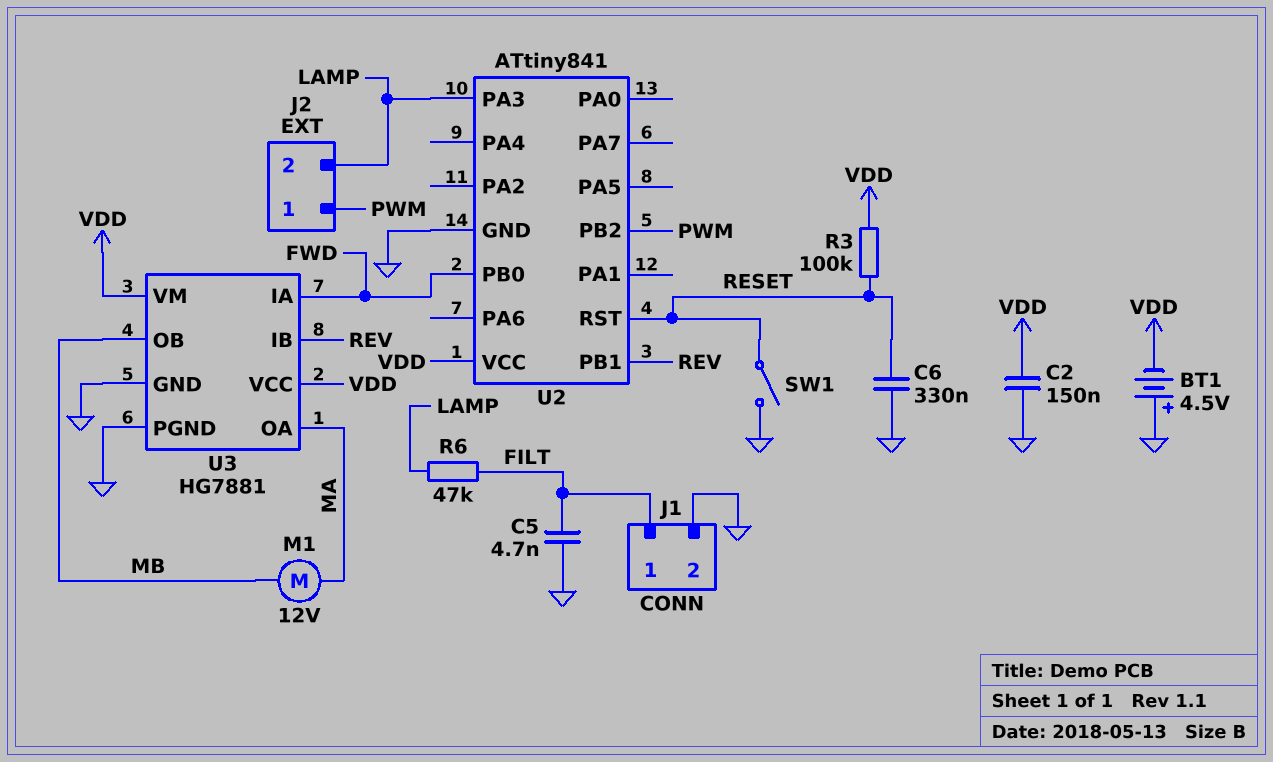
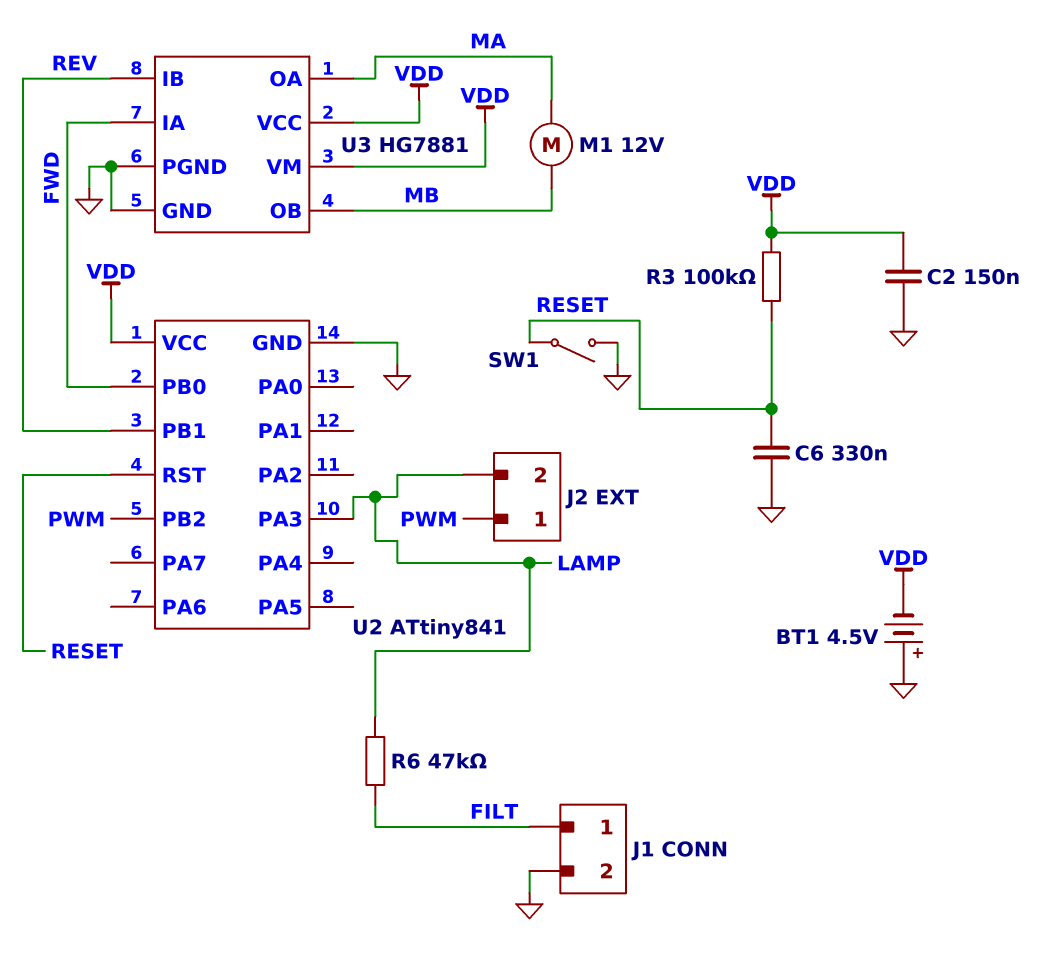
C5: 4.7nF (FILT, GND) -> none

